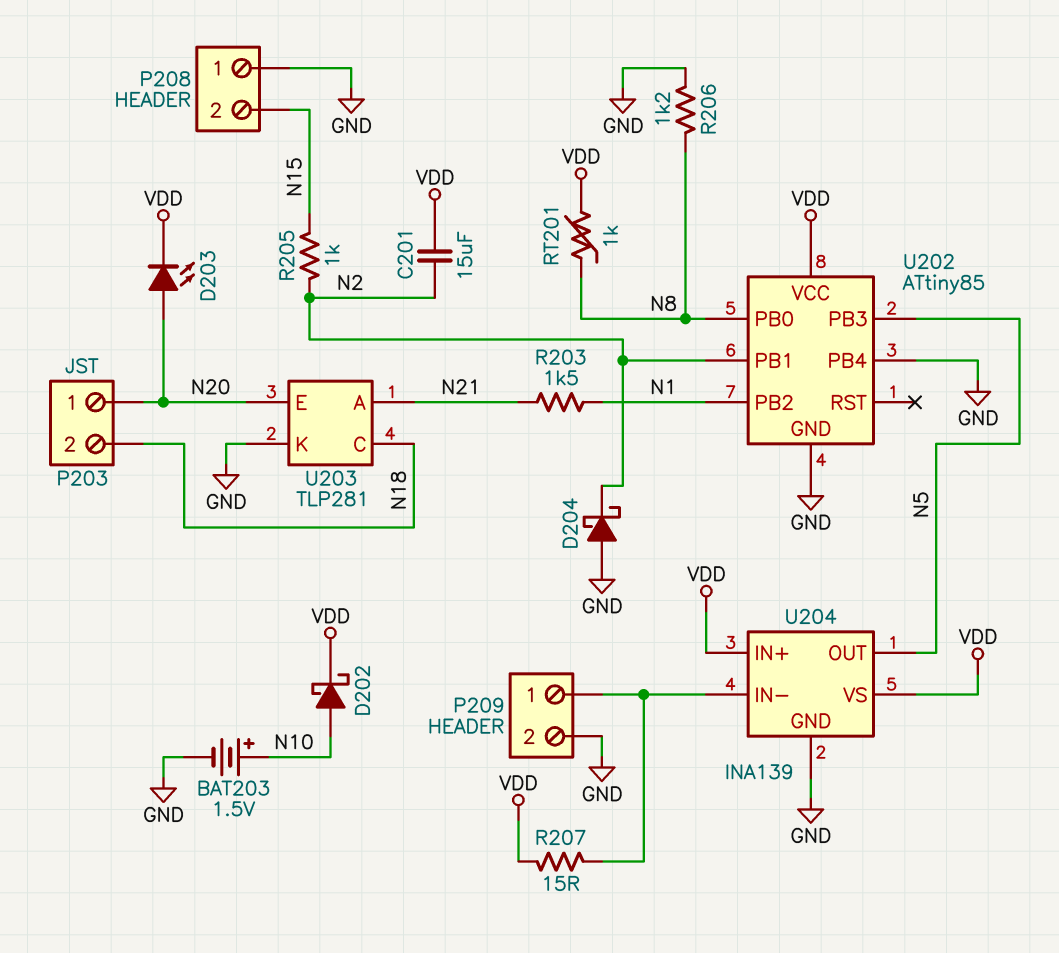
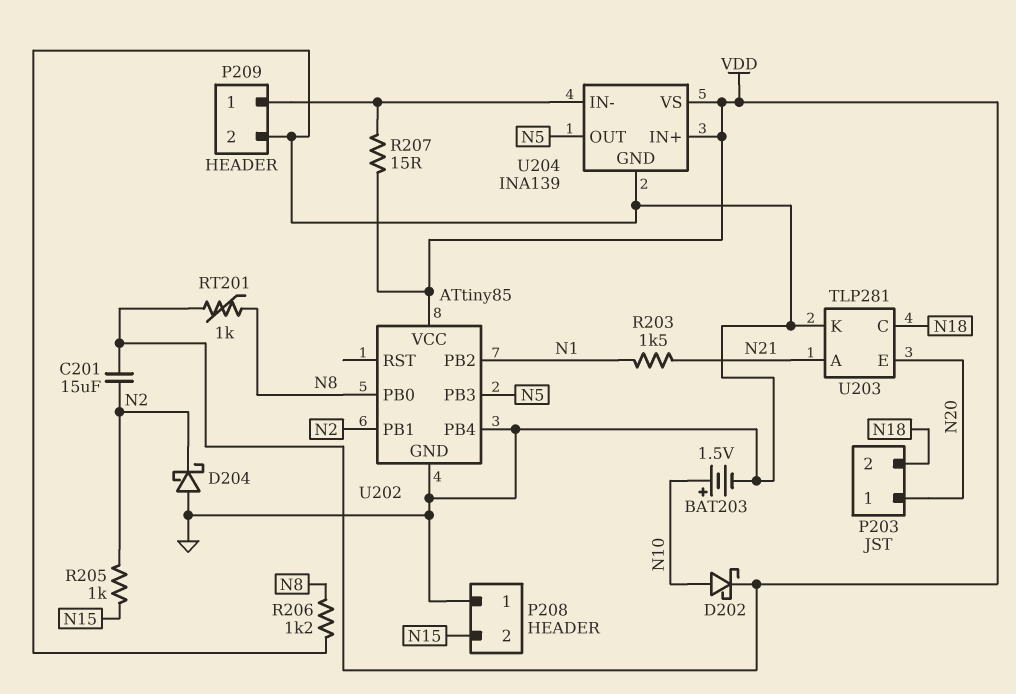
D203: LED (A N20, K VDD) -> none

